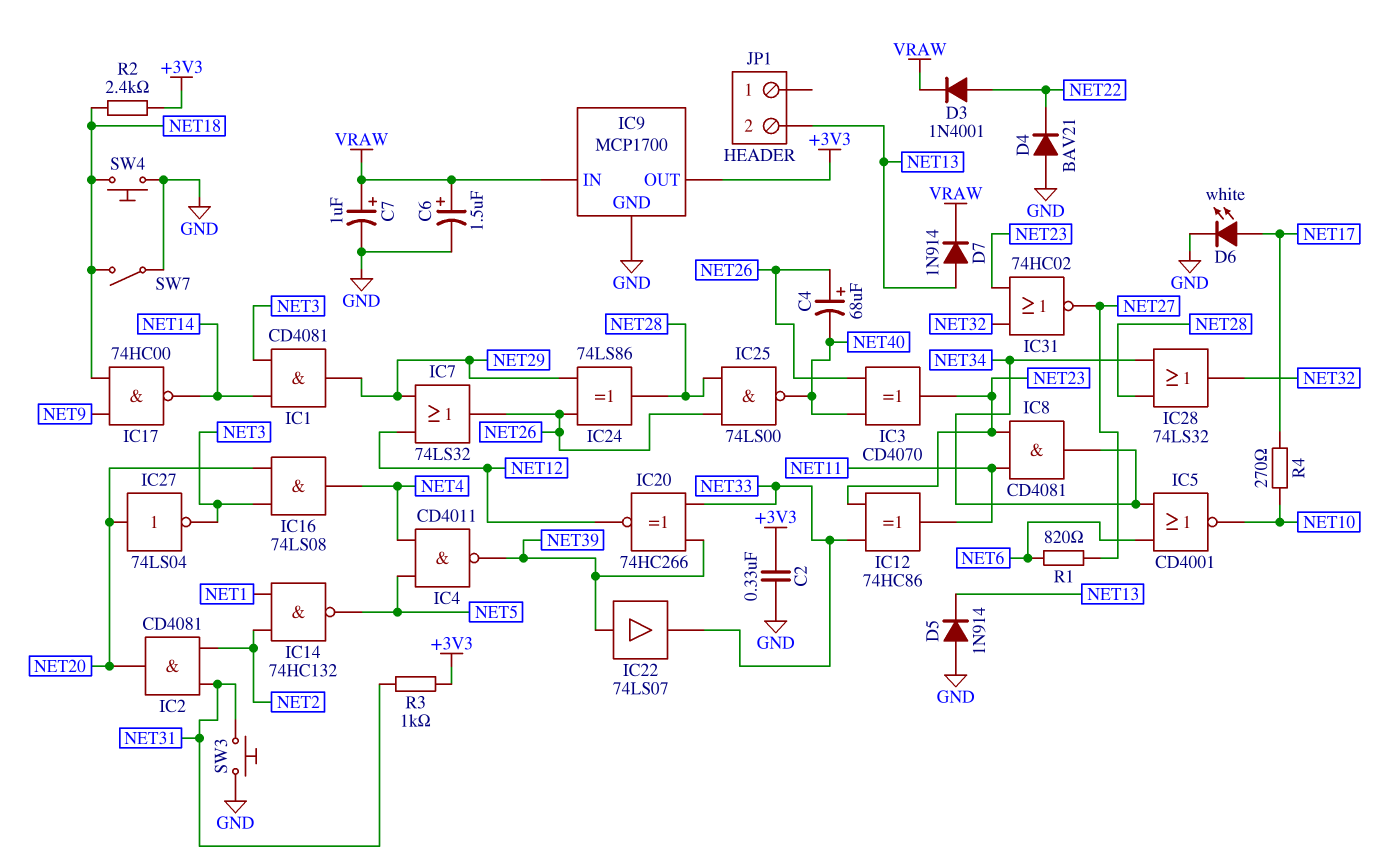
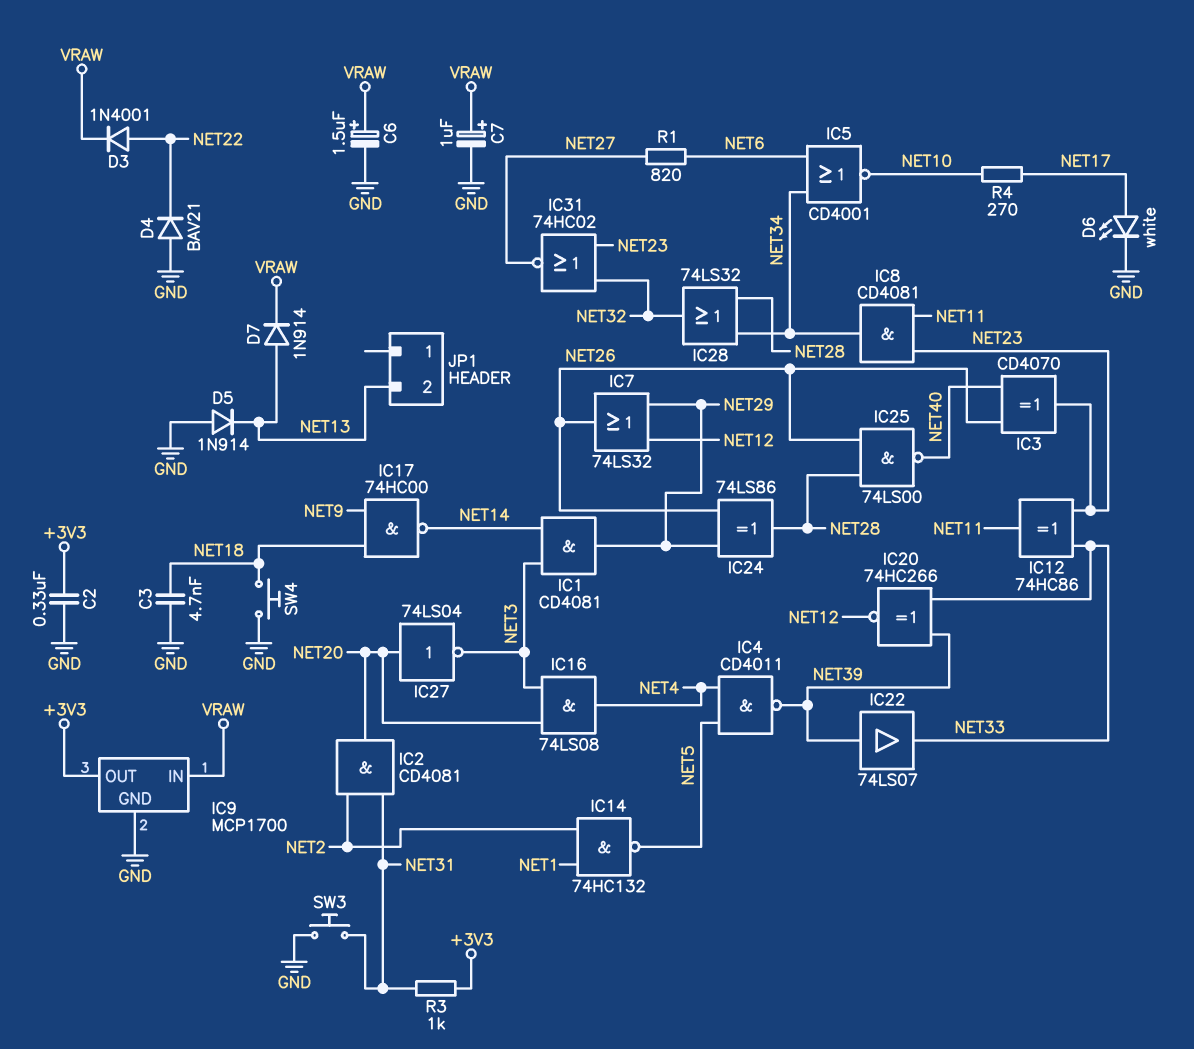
C3: none -> 4.7nF (GND, NET18)
C4: 68uF (plus NET26, minus NET40) -> none
R2: 2.4k (+3V3, NET18) -> none
SW7: switch (GND, NET18) -> none

